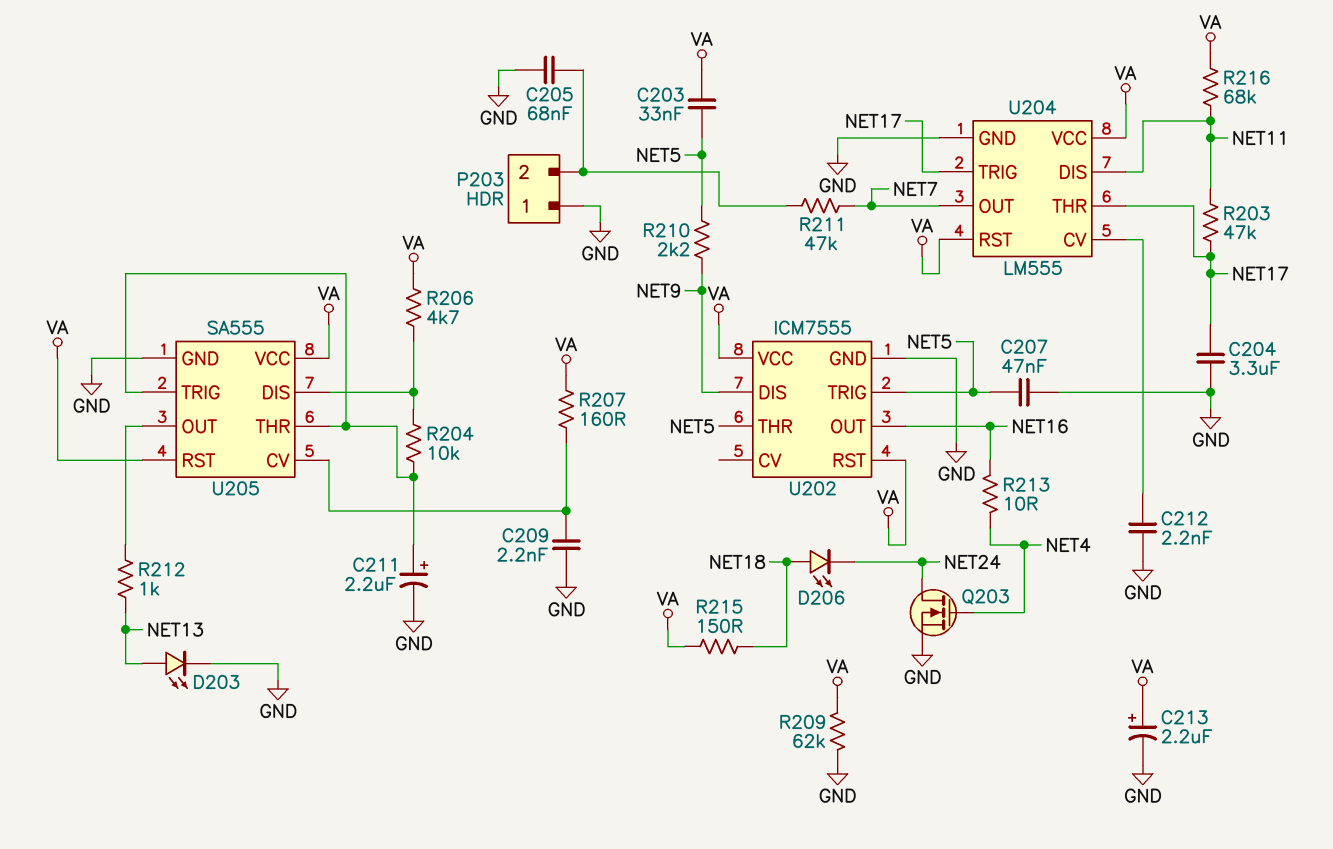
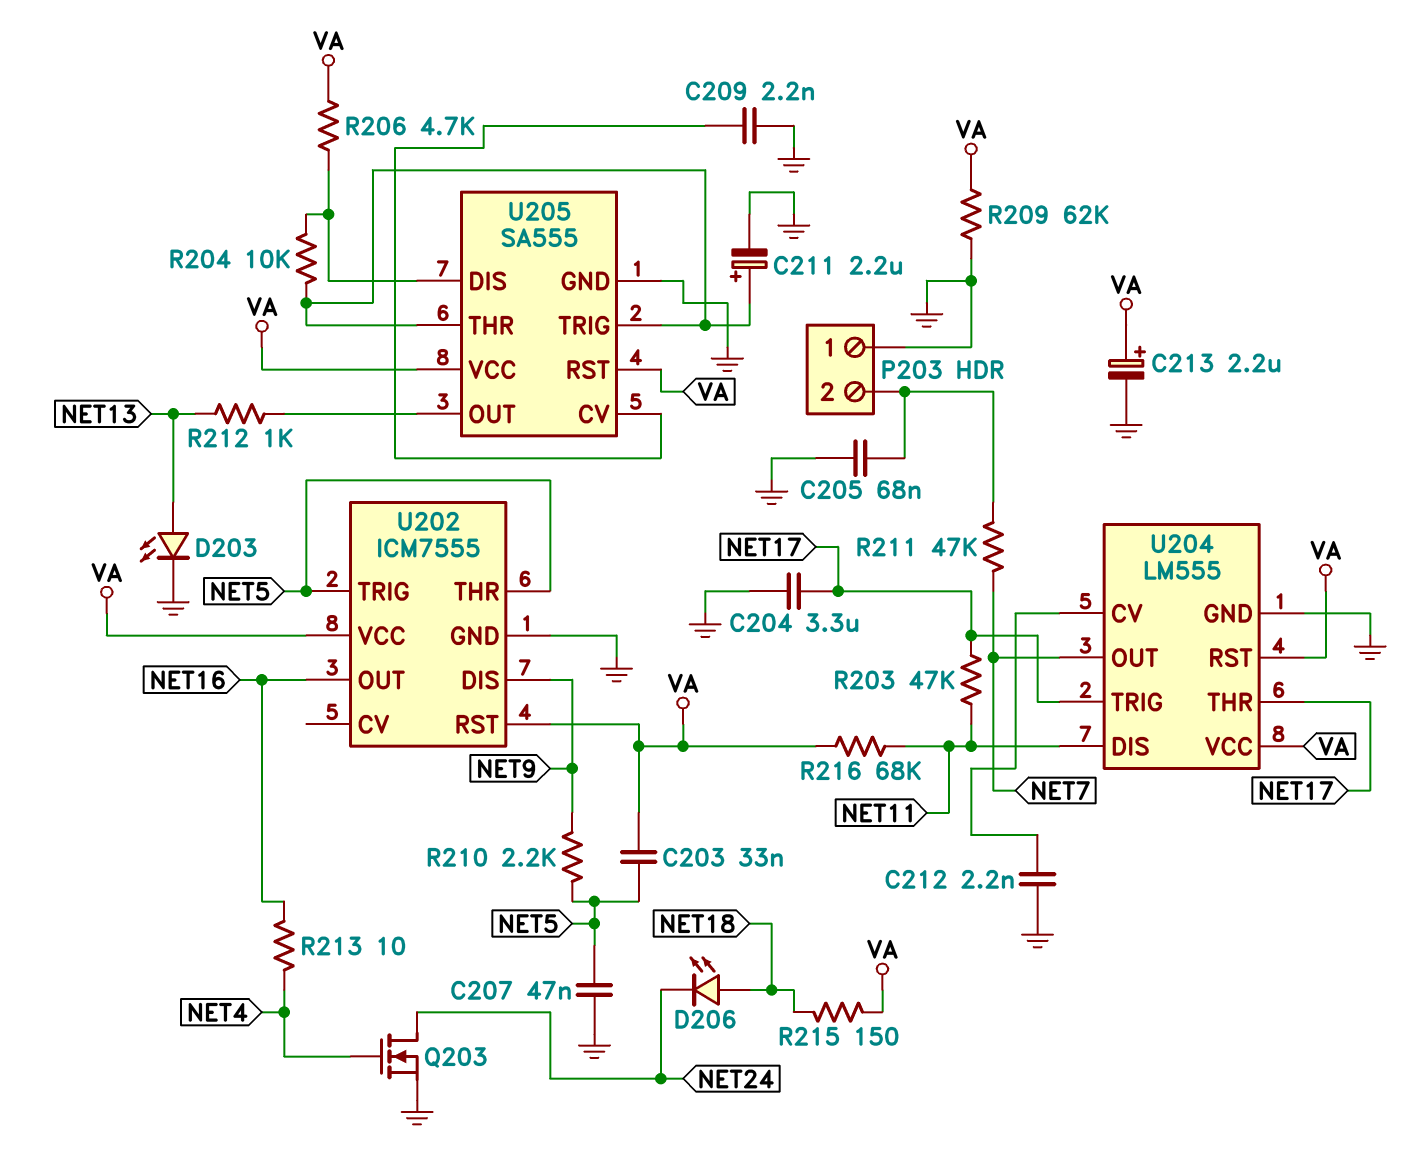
R207: 160 (U205/CV, VA) -> none

